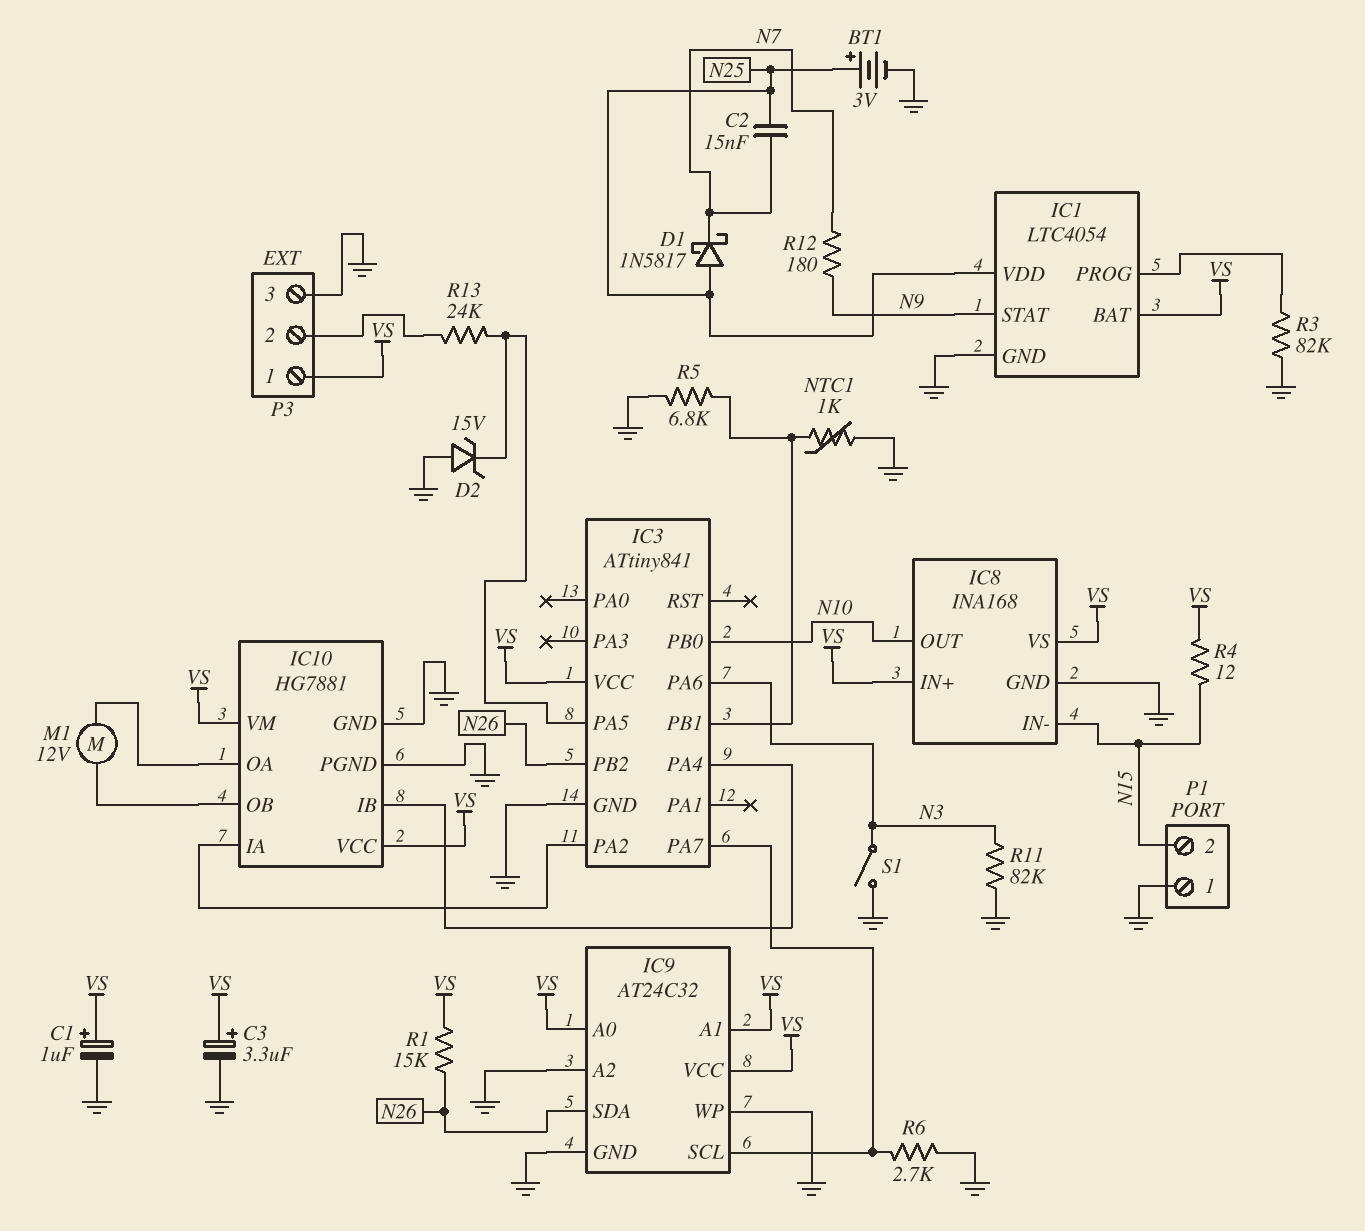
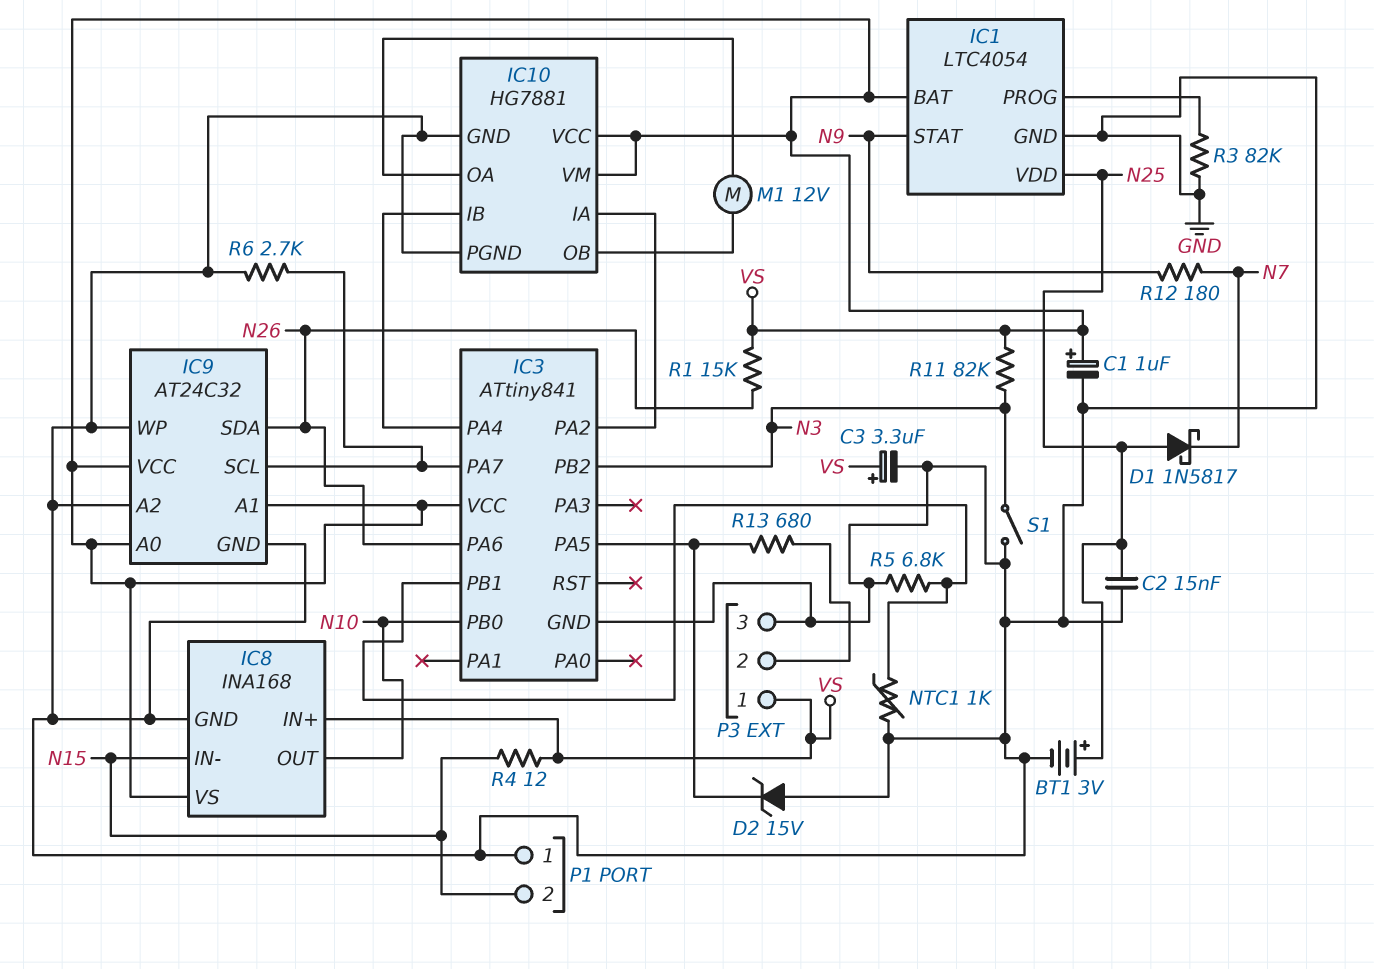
C2: 15nF (N7, N25) -> 15nF (GND, N25)
IC3 pin PA6: N3 -> N26
IC3 pin PB2: N26 -> N3
R11: 82k (GND, N3) -> 82k (N3, VS)
R13: 24k (IC3/PA5, P3/2) -> 680 (IC3/PA5, P3/2)

